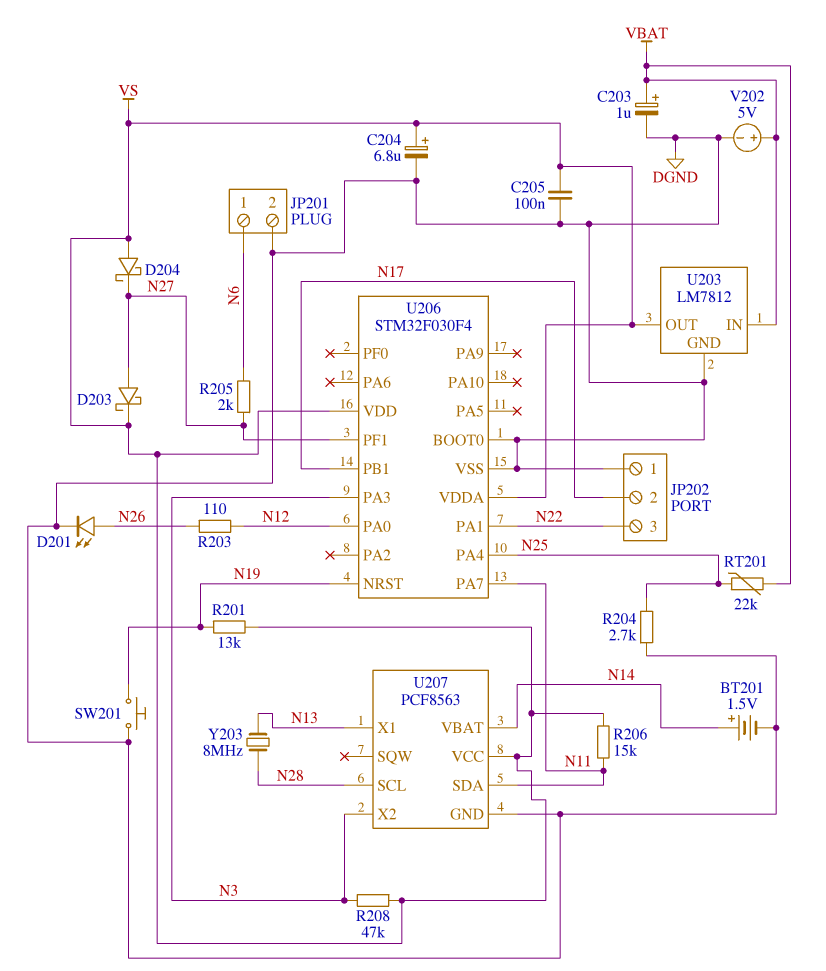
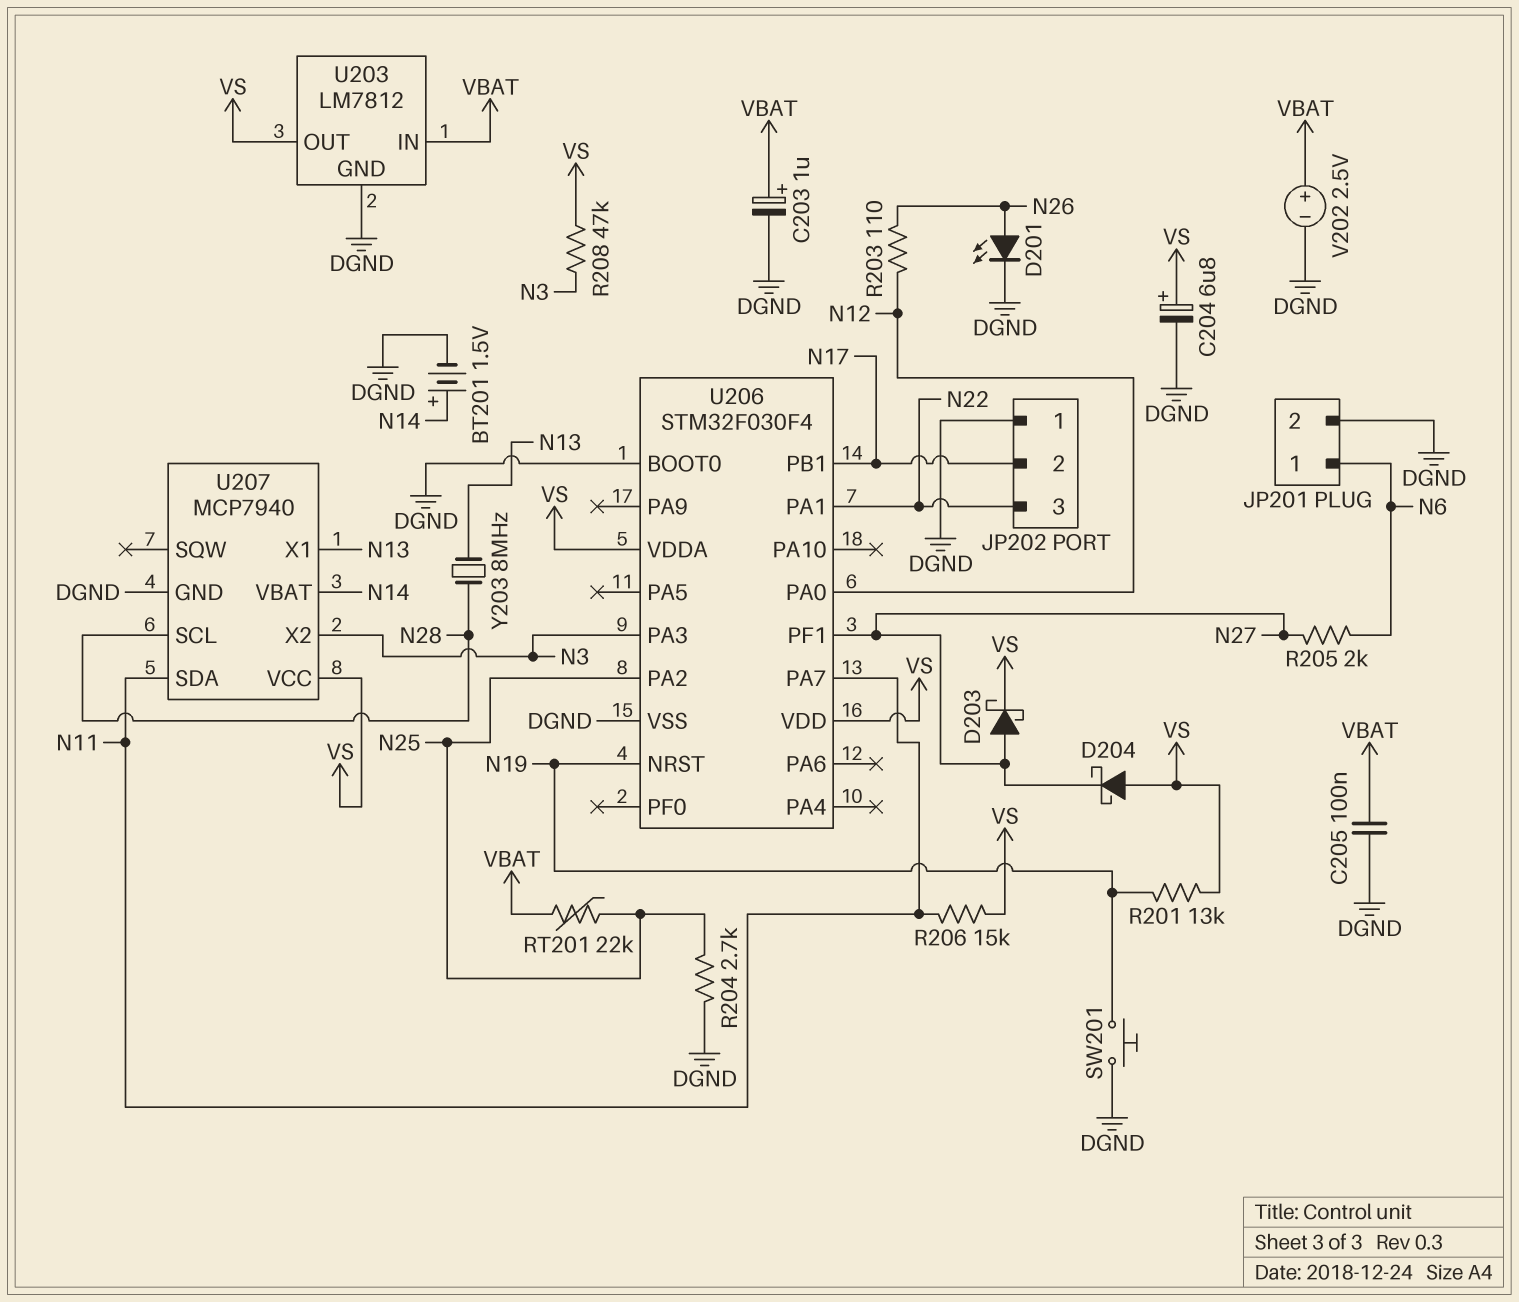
C205: 100nF (DGND, VS) -> 100nF (DGND, VBAT)
U206 pin PA2: none -> N25
U206 pin PA4: N25 -> none
U207: PCF8563 -> MCP7940
V202: 5V (plus VBAT, minus DGND) -> 2.5V (plus VBAT, minus DGND)

